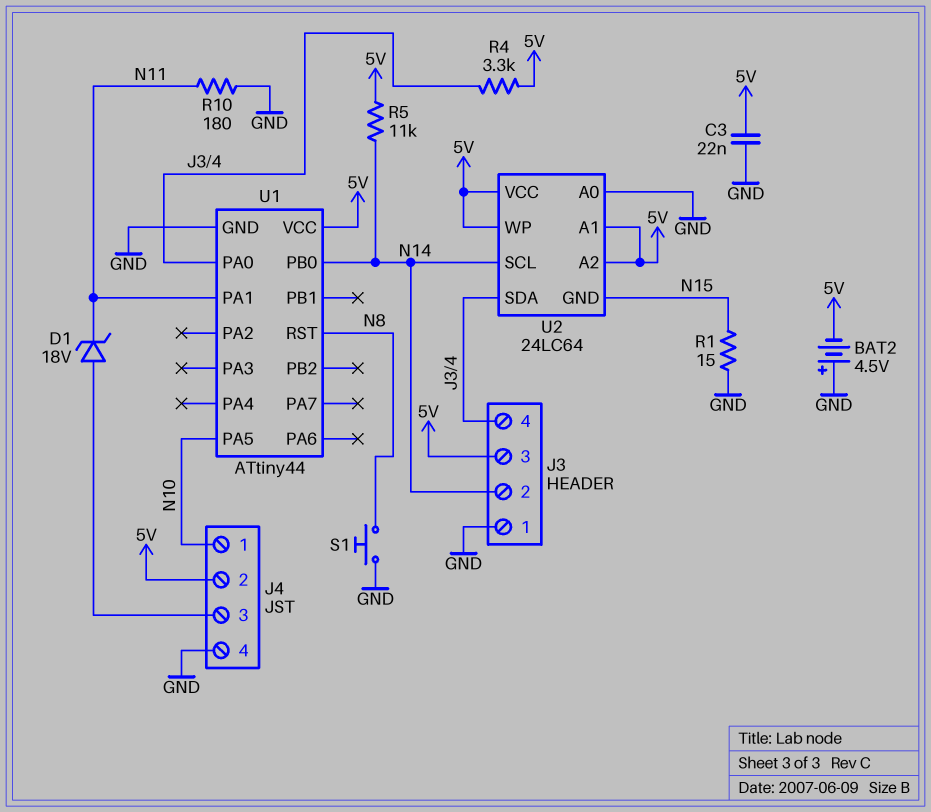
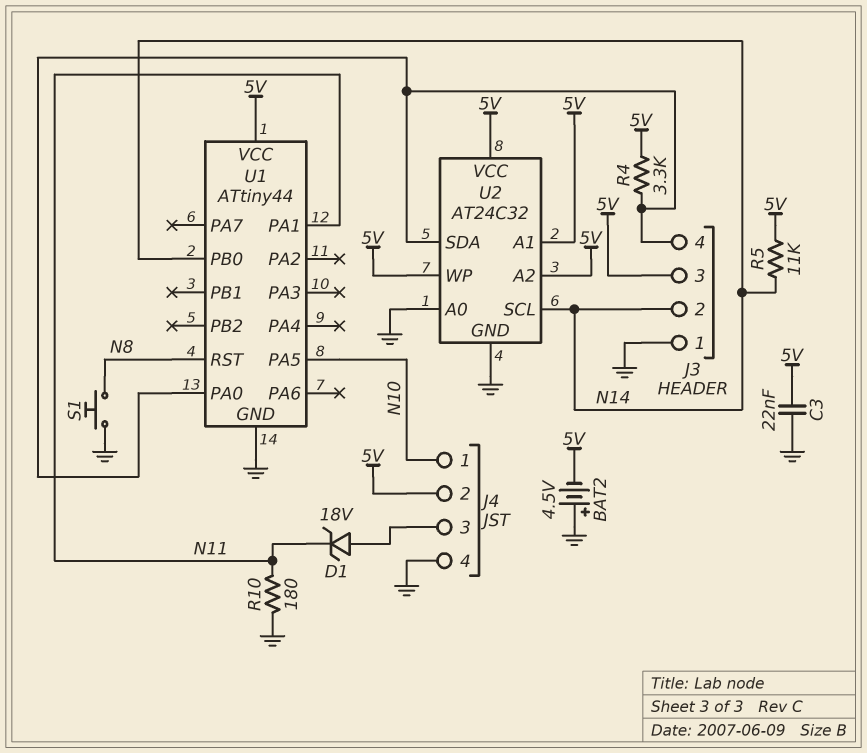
R1: 15 (GND, N15) -> none
U2: 24LC64 -> AT24C32
U2 pin GND: N15 -> GND

